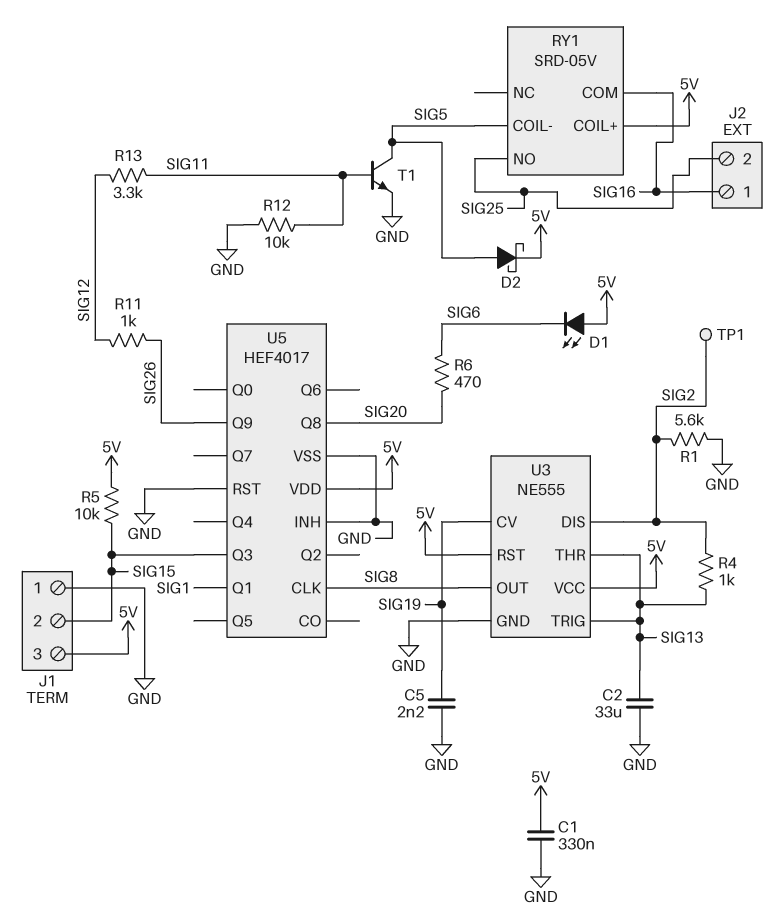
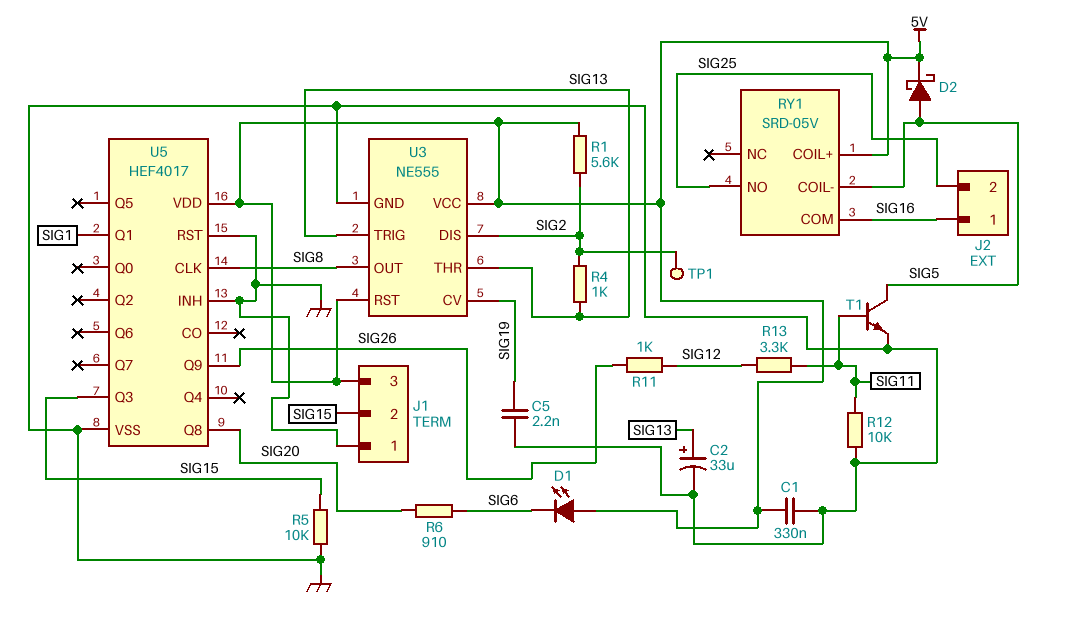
C2: 33uF (GND, SIG13) -> 33uF (plus SIG13, minus GND)
R1: 5.6k (GND, SIG2) -> 5.6k (5V, SIG2)
R5: 10k (5V, SIG15) -> 10k (GND, SIG15)
R6: 470 (SIG6, SIG20) -> 910 (SIG6, SIG20)

